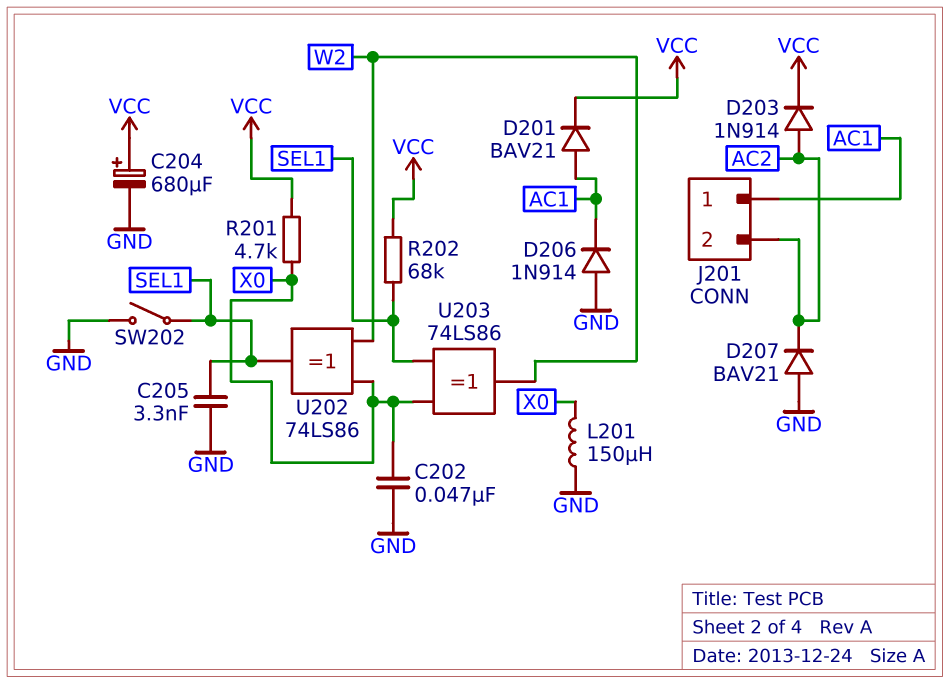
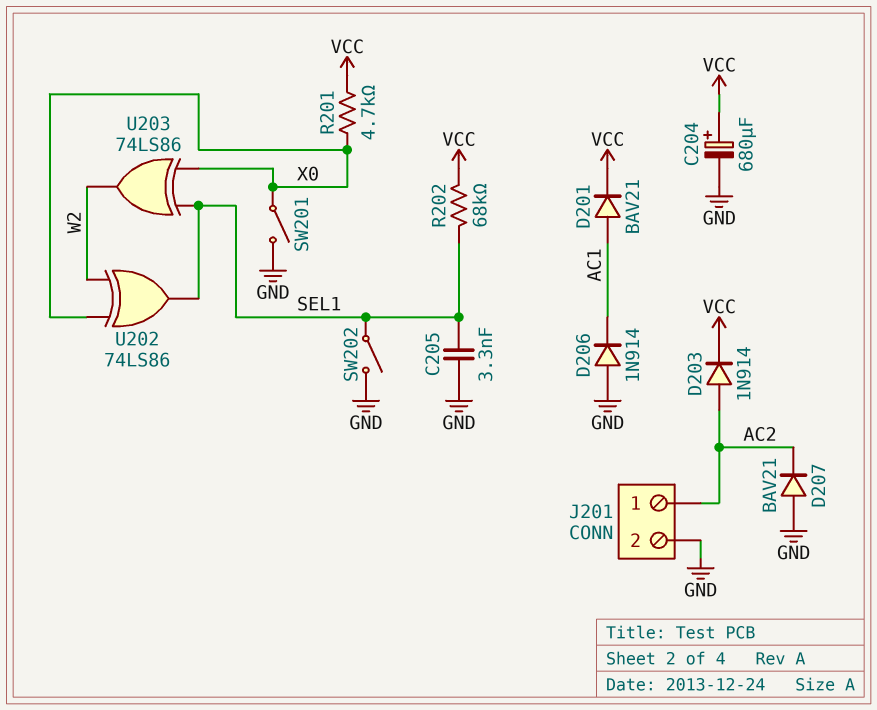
C202: 47nF (GND, X0) -> none
J201 pin 1: AC1 -> AC2
J201 pin 2: AC2 -> GND
L201: 150uH (GND, X0) -> none
SW201: none -> switch (GND, X0)

